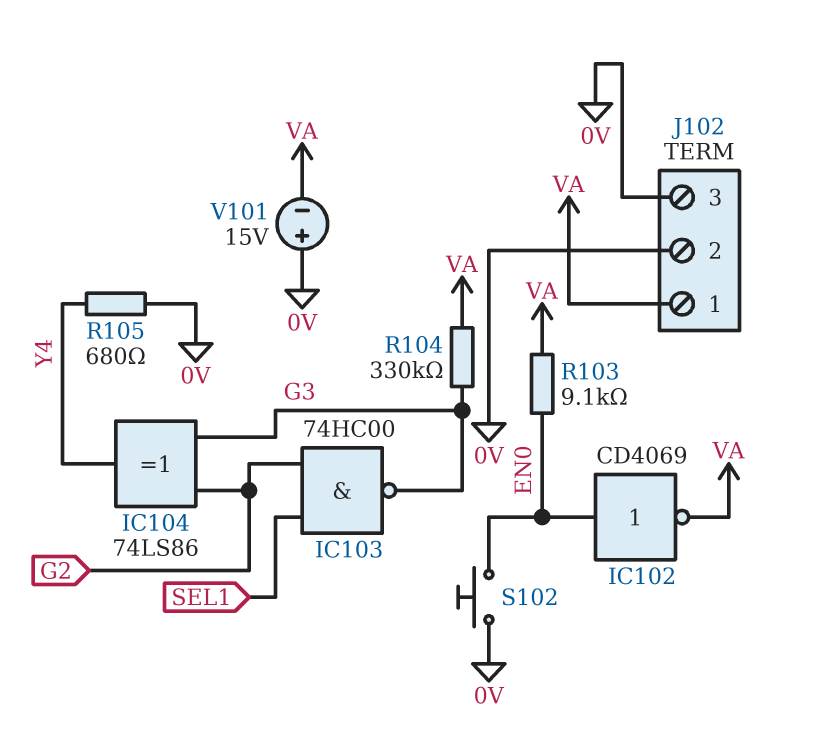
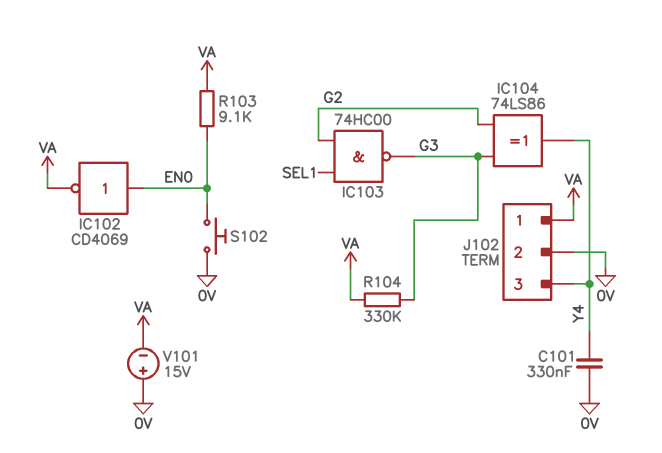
C101: none -> 330nF (0V, Y4)
J102 pin 3: 0V -> Y4
R105: 680 (0V, Y4) -> none

